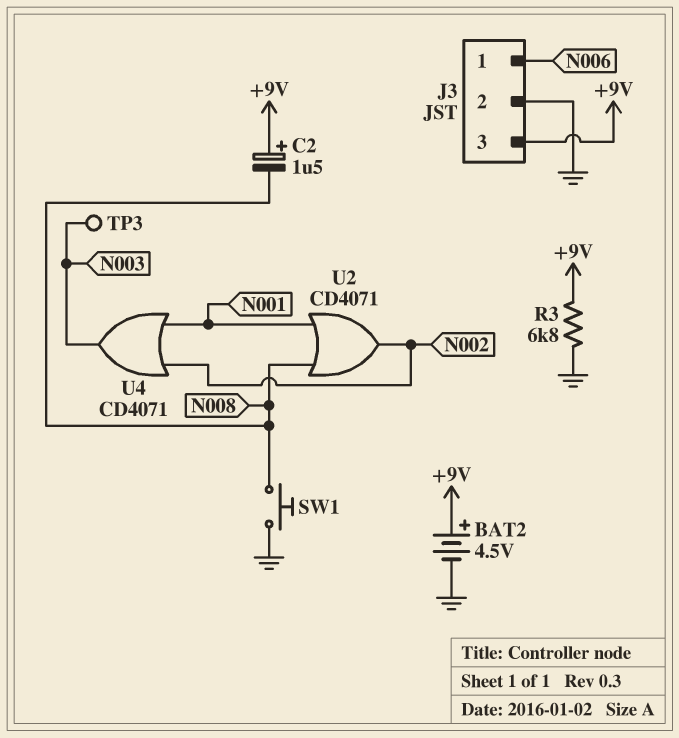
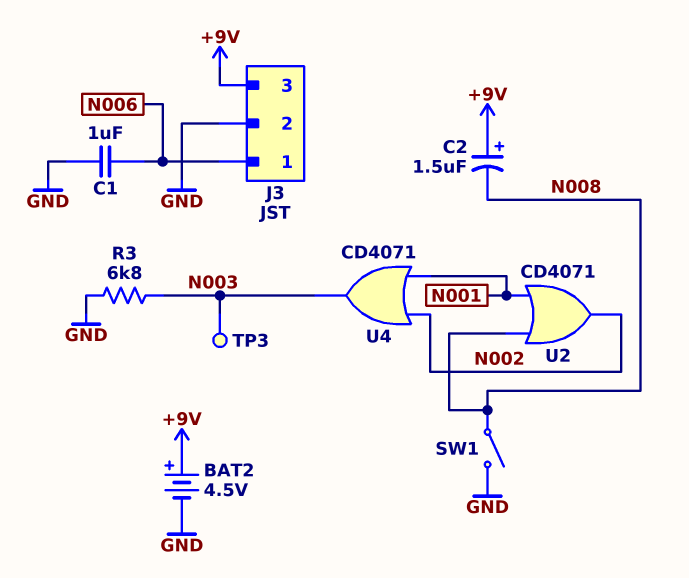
C1: none -> 1uF (GND, N006)
R3: 6.8k (+9V, GND) -> 6.8k (GND, N003)
SW1: button (GND, N008) -> switch (GND, N008)

